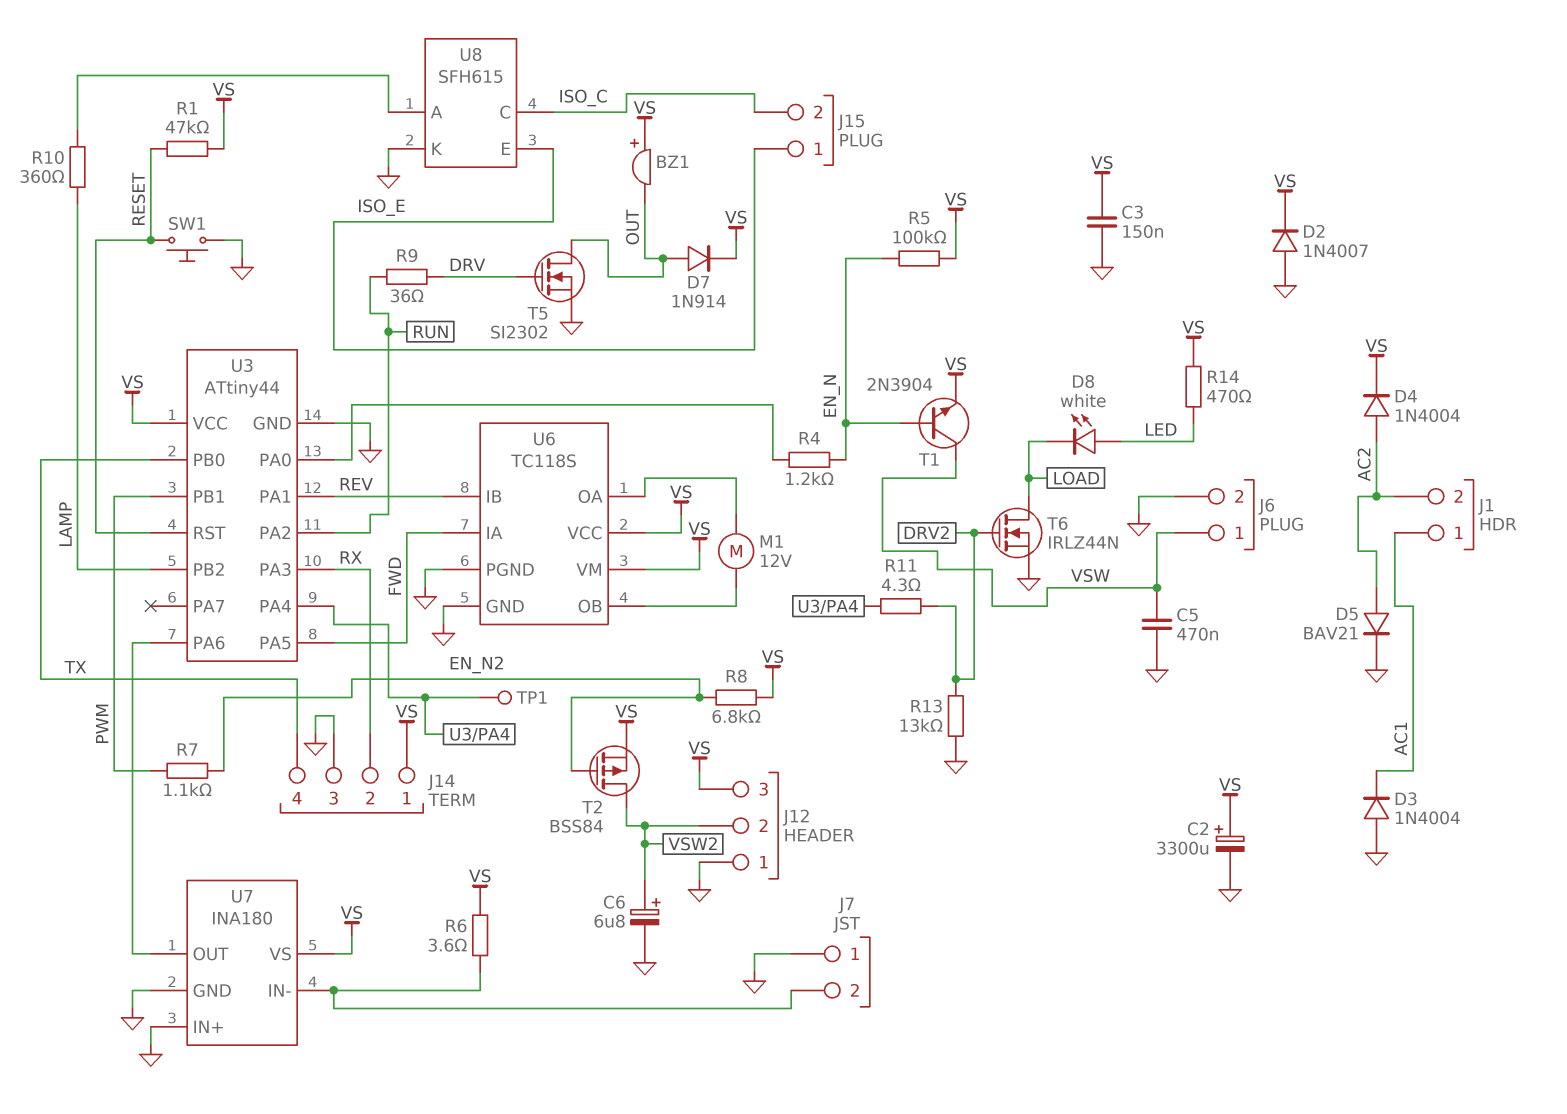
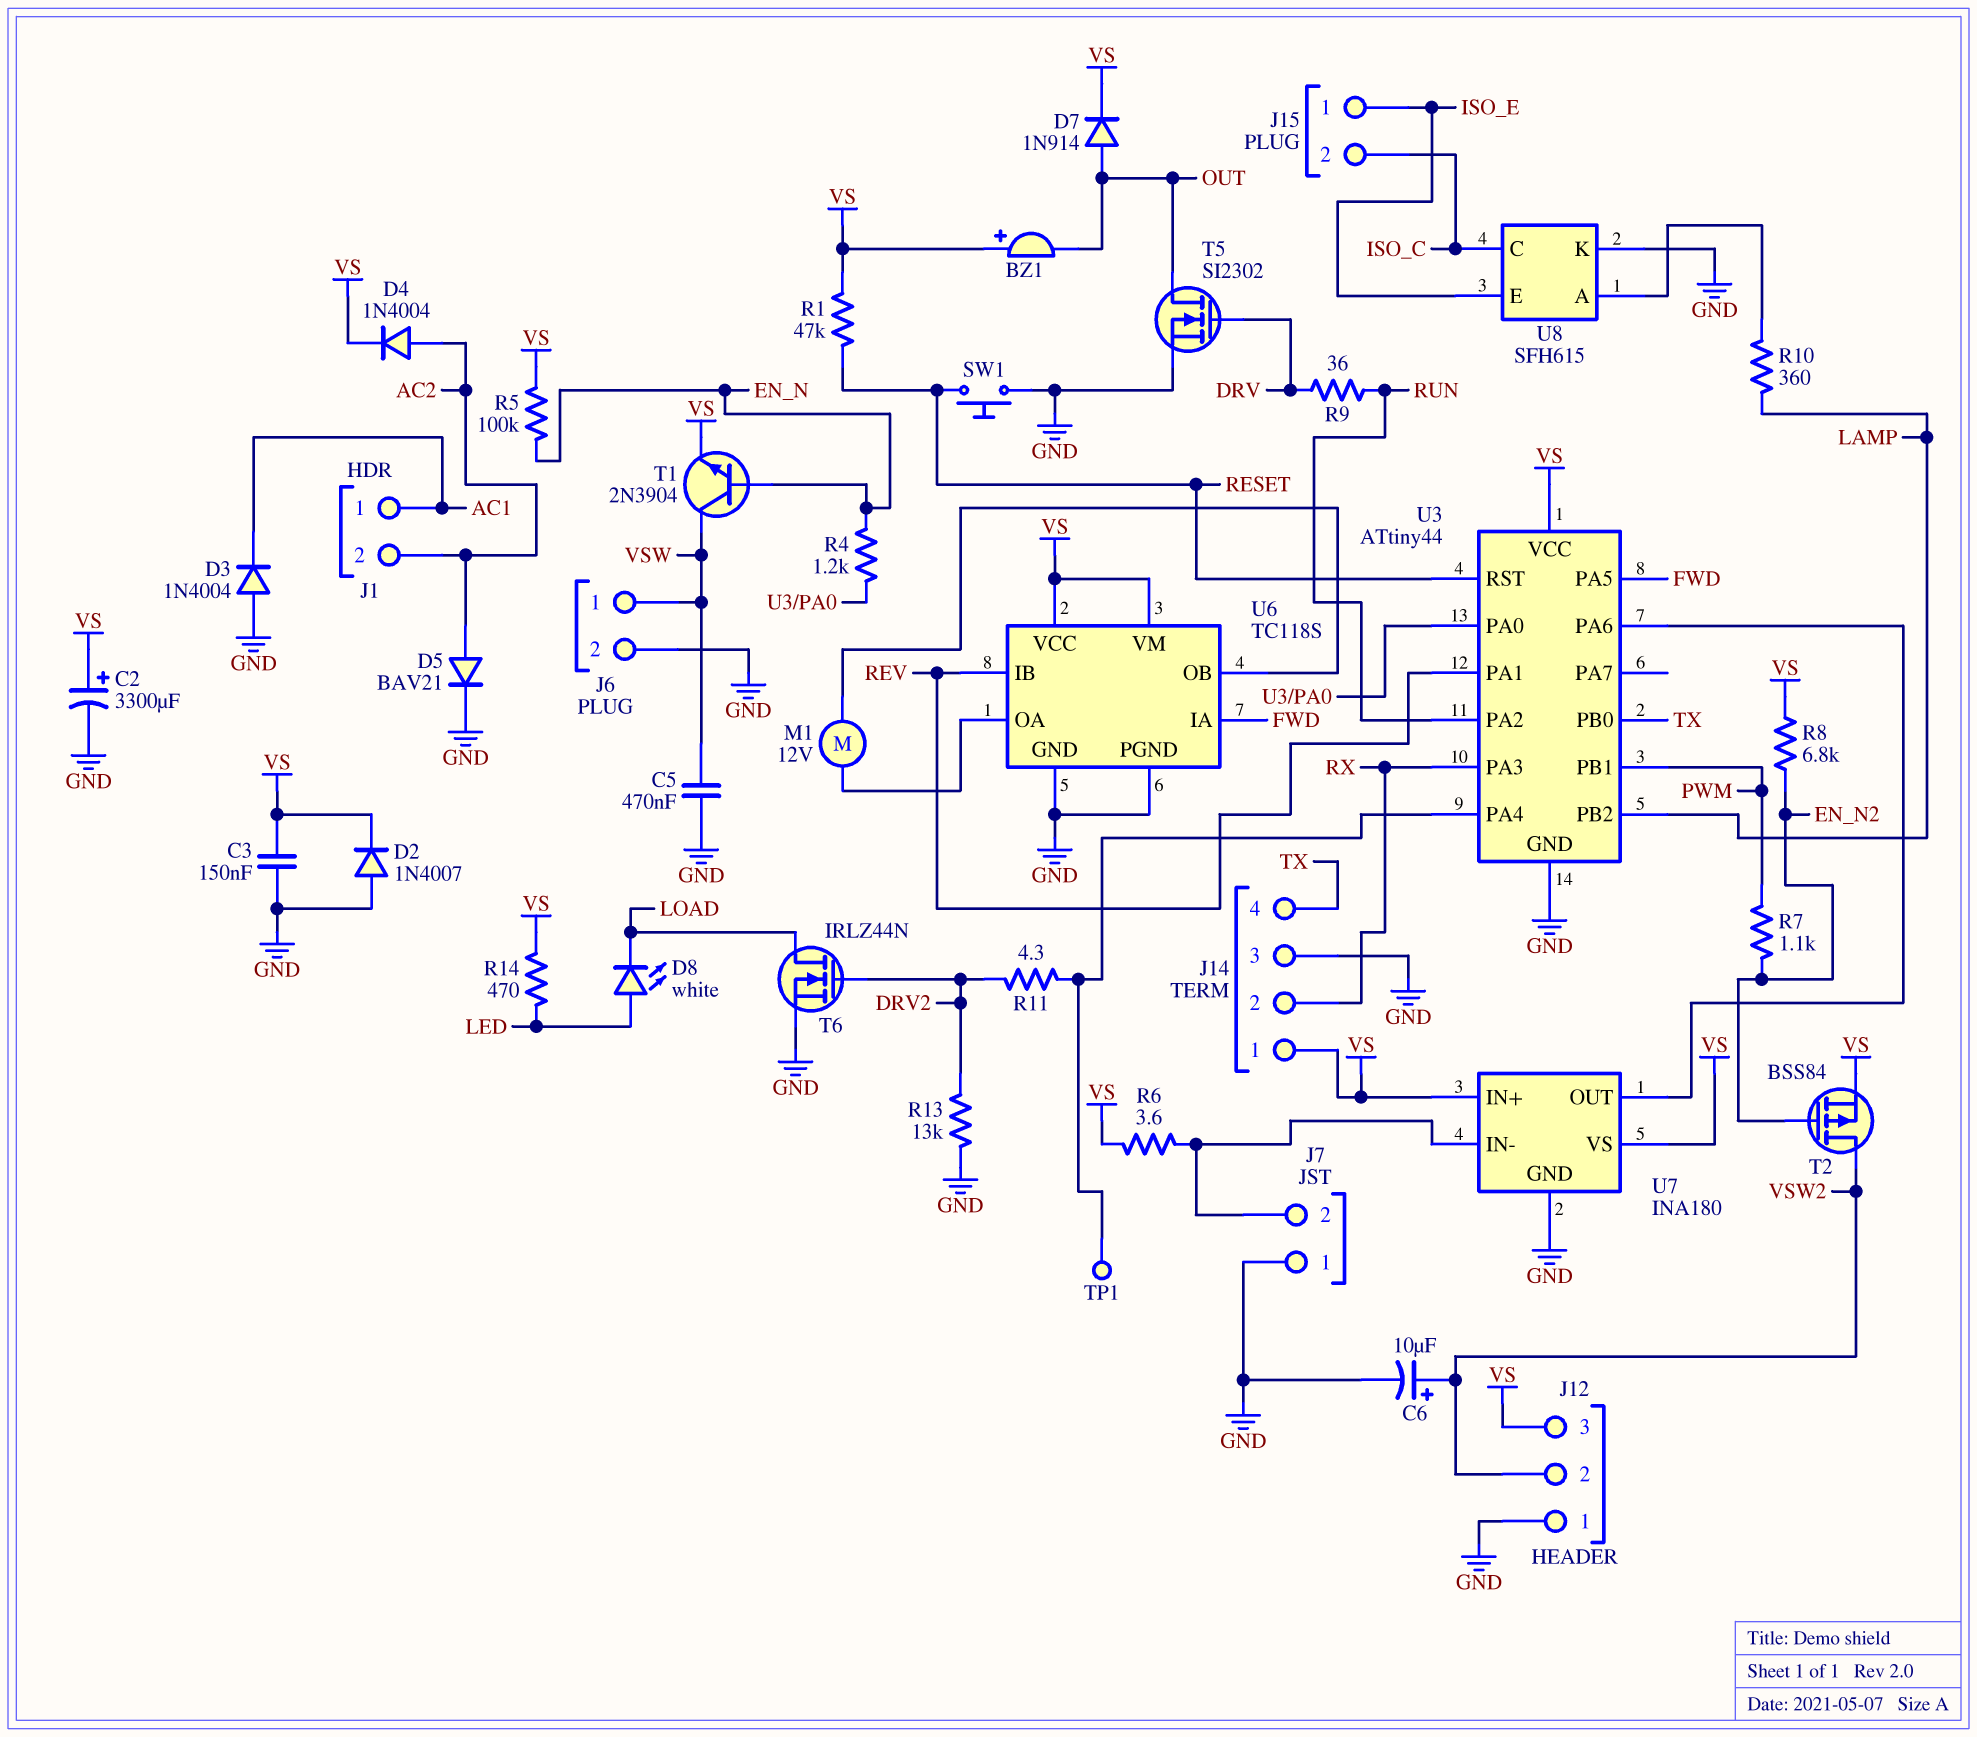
C6: 6.8uF (plus VSW2, minus GND) -> 10uF (plus VSW2, minus GND)
U7 pin IN+: GND -> VS

